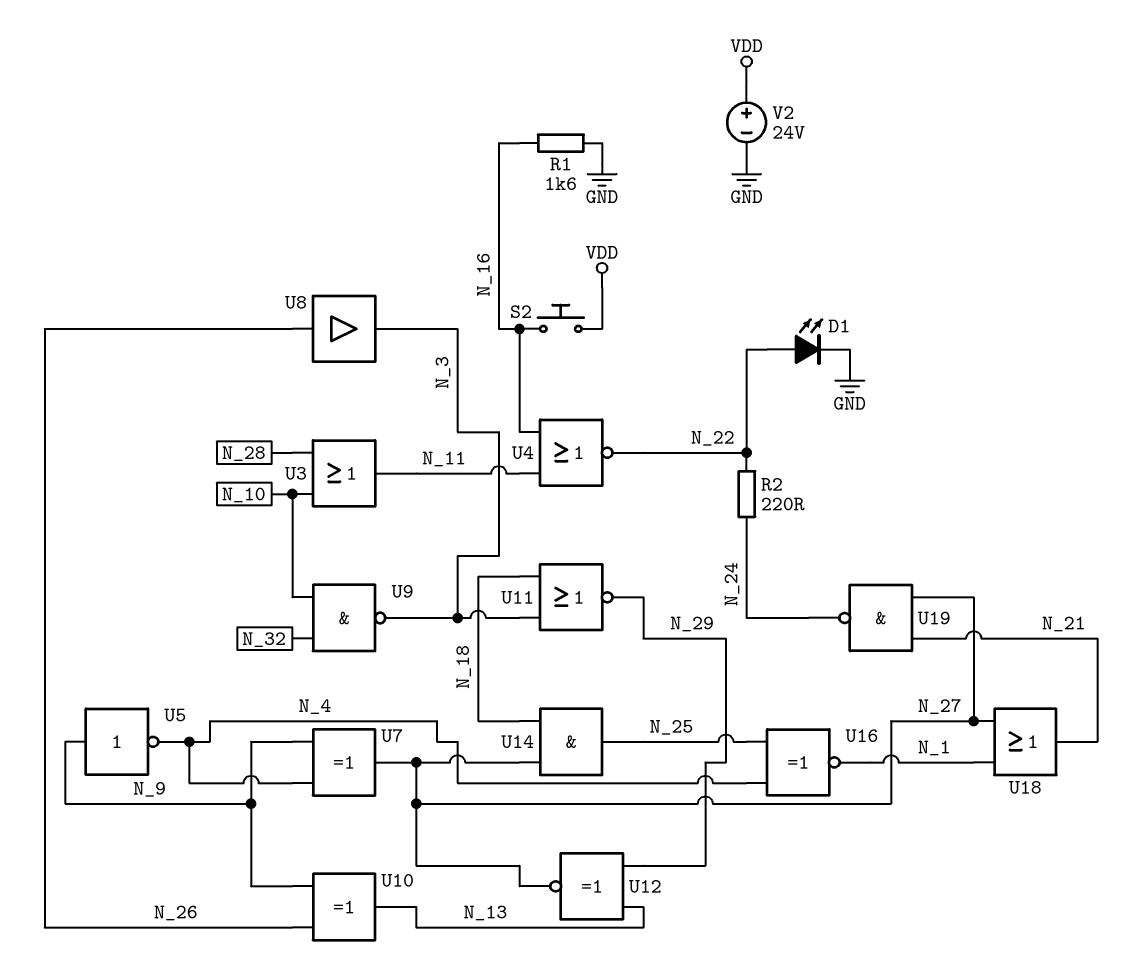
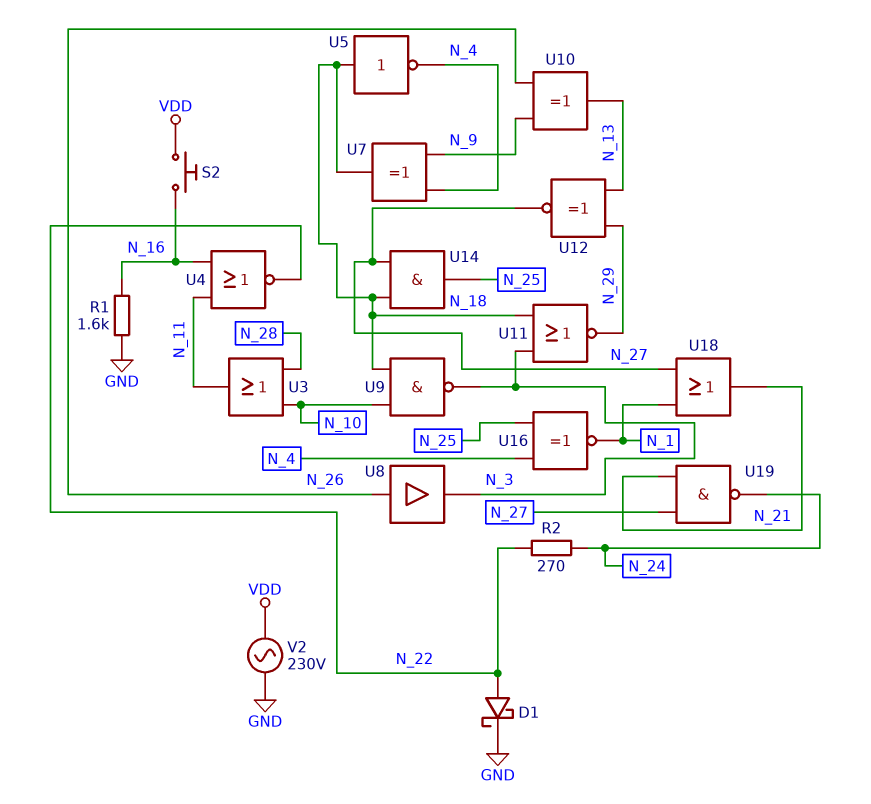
D1: LED (A N_22, K GND) -> schottky (A N_22, K GND)
R2: 220 (N_22, N_24) -> 270 (N_22, N_24)
U5: NOT (in N_9, out N_4) -> NOT (in N_18, out N_4)
U7: XOR (in N_4, in N_9, out N_27) -> XOR (in N_4, in N_9, out N_18)
U9: NAND (in N_10, in N_32, out N_3) -> NAND (in N_10, in N_18, out N_3)
V2: 24V (plus VDD, minus GND) -> AC 230V (GND, VDD)

